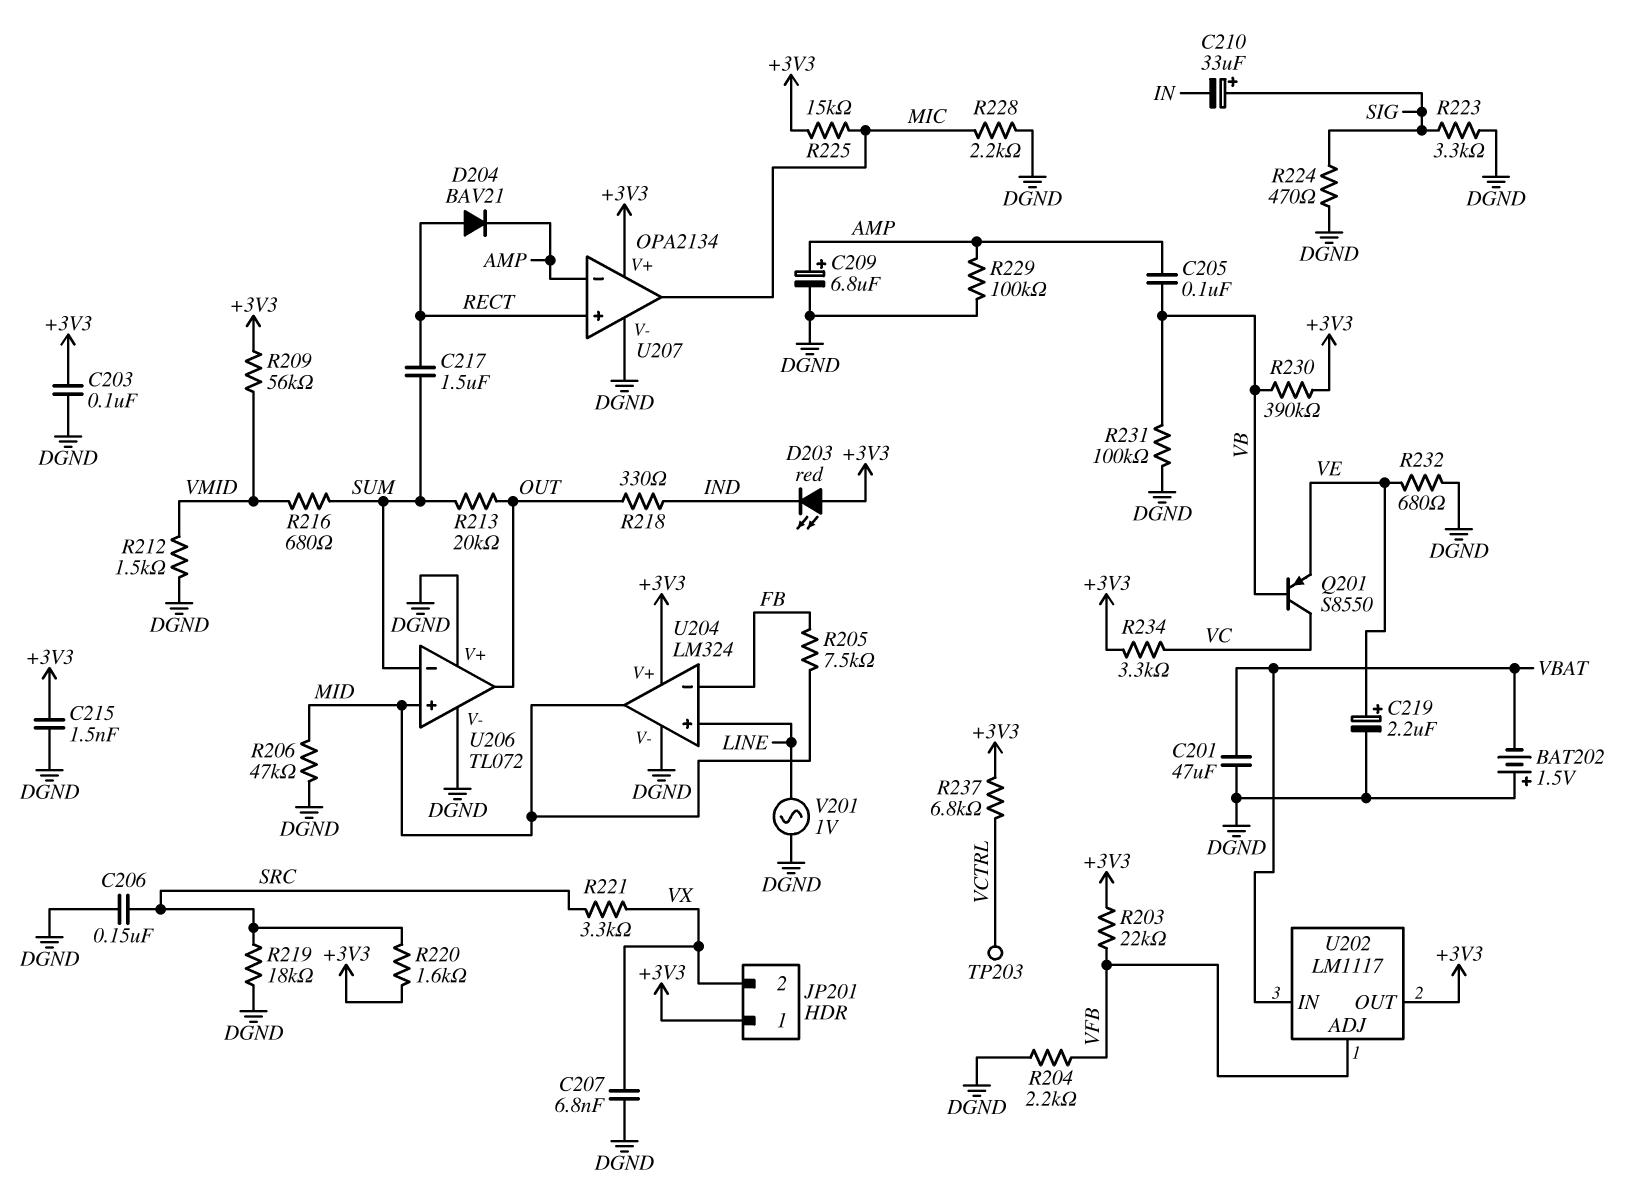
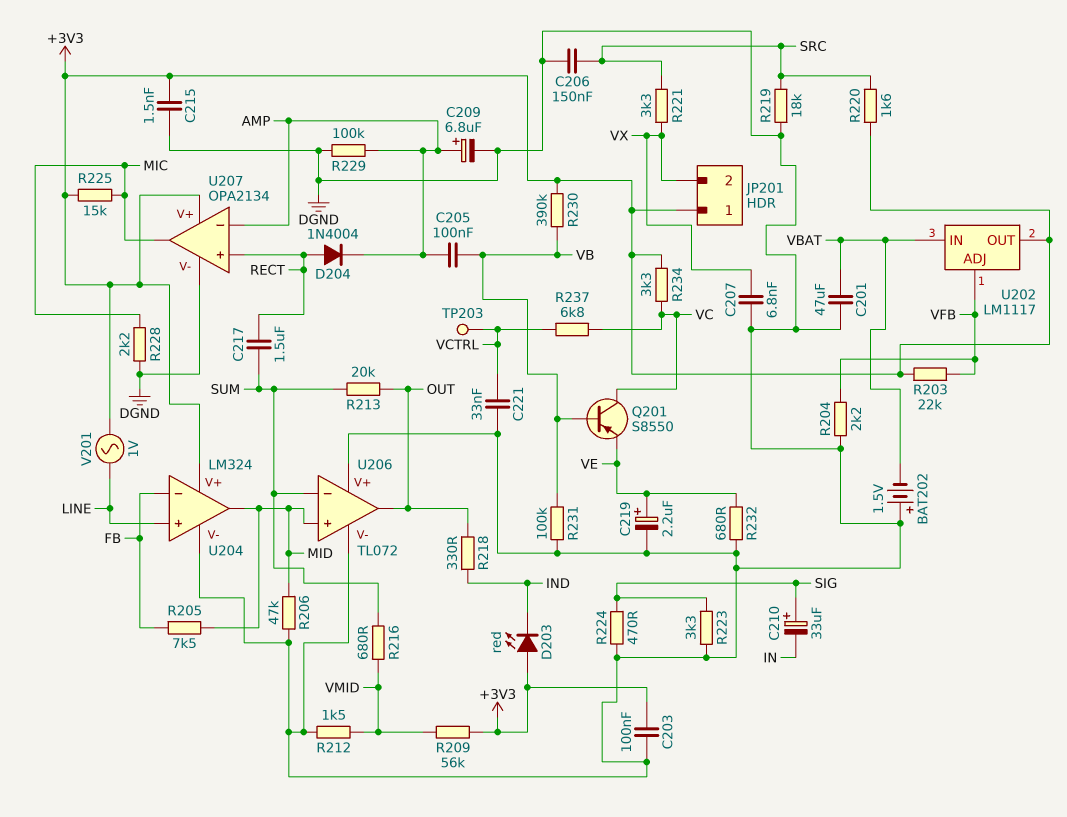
C221: none -> 33nF (DGND, VCTRL)
D204: diode BAV21 (A RECT, K AMP) -> diode 1N4004 (A RECT, K AMP)
R237: 6.8k (+3V3, VCTRL) -> 6.8k (VC, VCTRL)
V201: AC 1V (DGND, LINE) -> AC 1V (+3V3, LINE)

